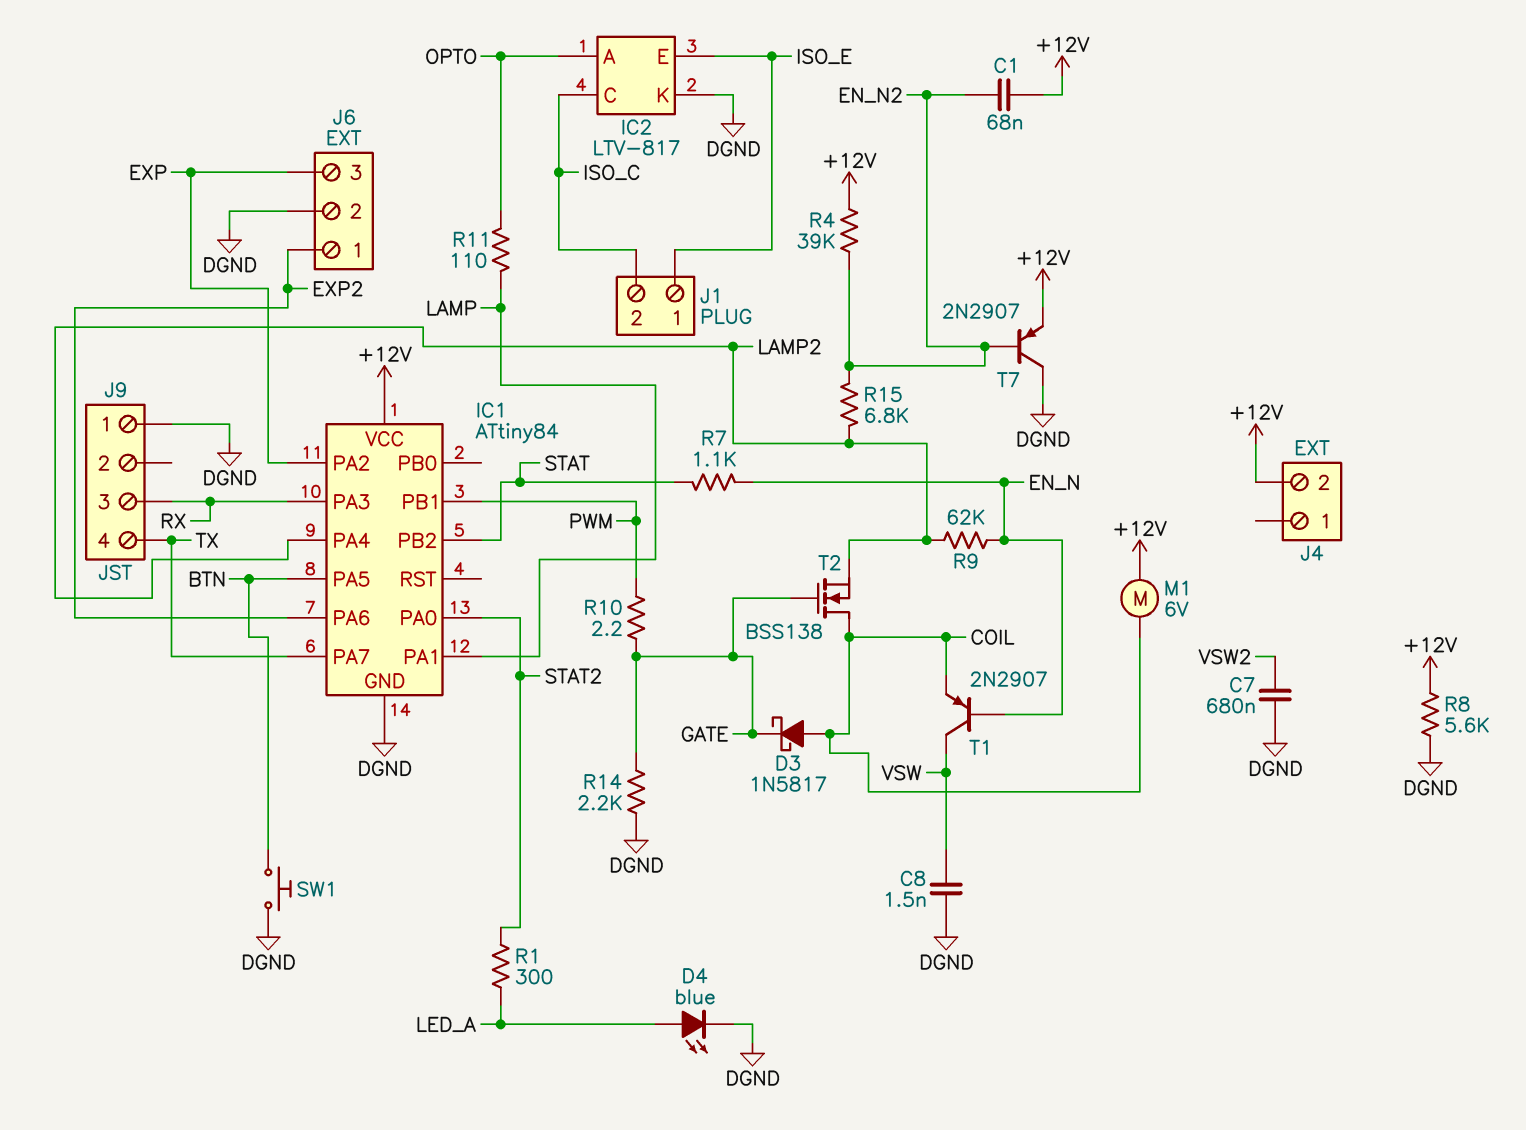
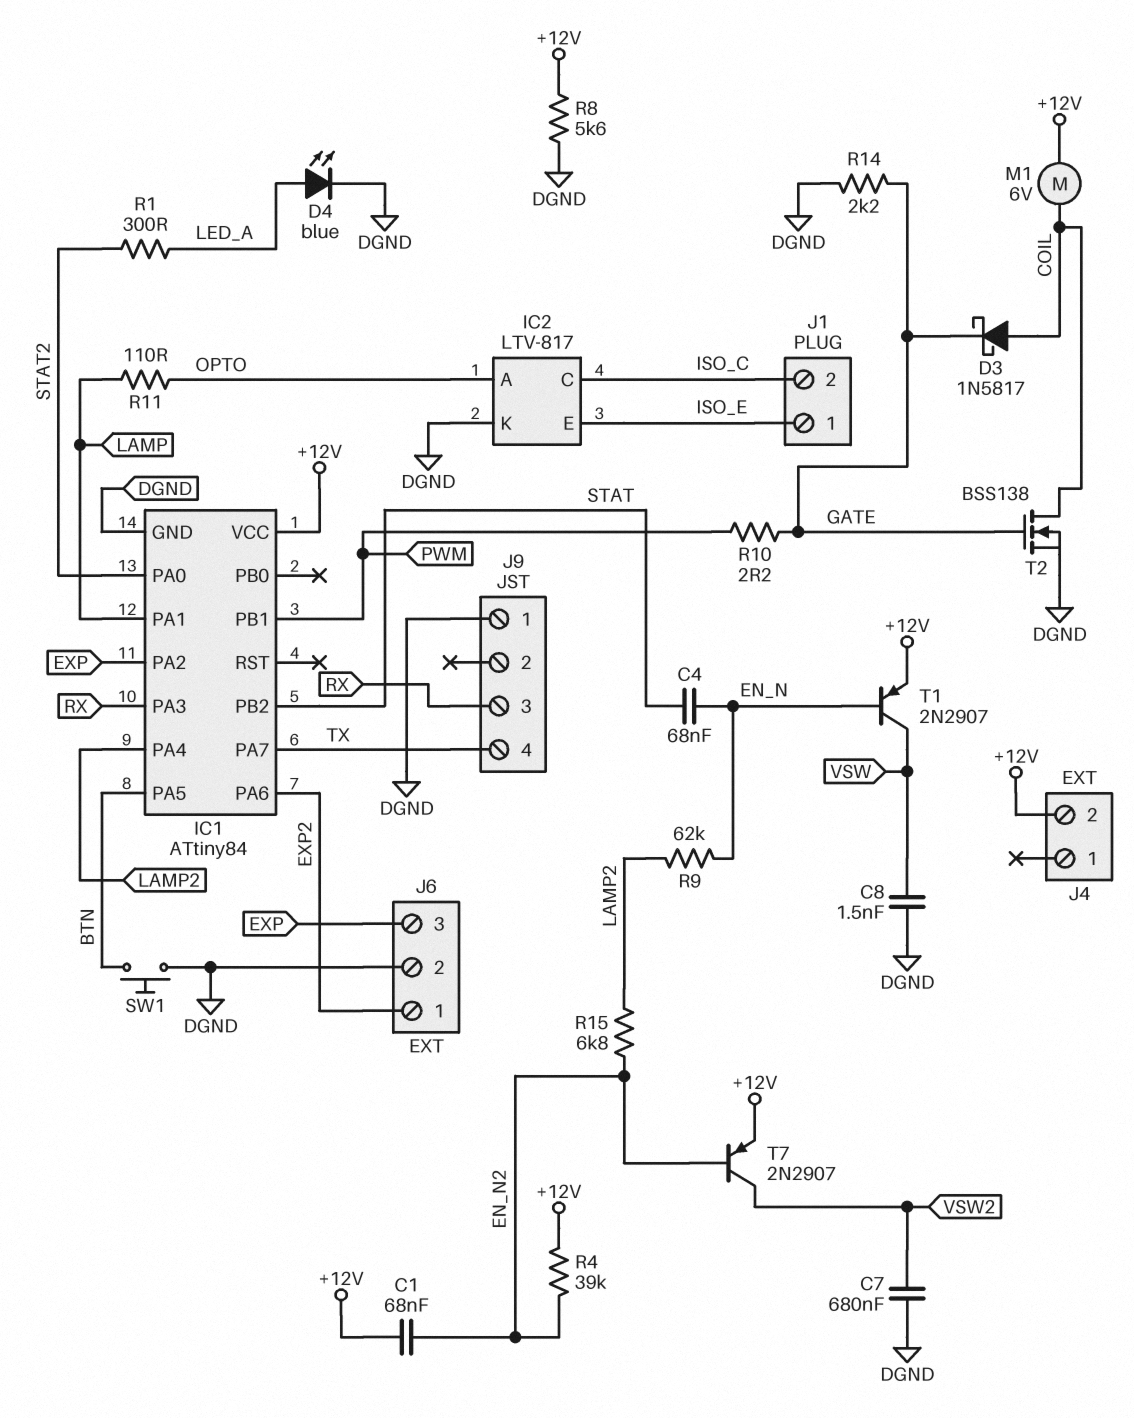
C4: none -> 68nF (EN_N, STAT)
R7: 1.1k (EN_N, STAT) -> none
T1: PNP 2N2907 (B EN_N, C VSW, E COIL) -> PNP 2N2907 (B EN_N, C VSW, E +12V)
T2: NMOS BSS138 (G GATE, D COIL, S LAMP2) -> NMOS BSS138 (G GATE, D COIL, S DGND)
T7: PNP 2N2907 (B EN_N2, C DGND, E +12V) -> PNP 2N2907 (B EN_N2, C VSW2, E +12V)

